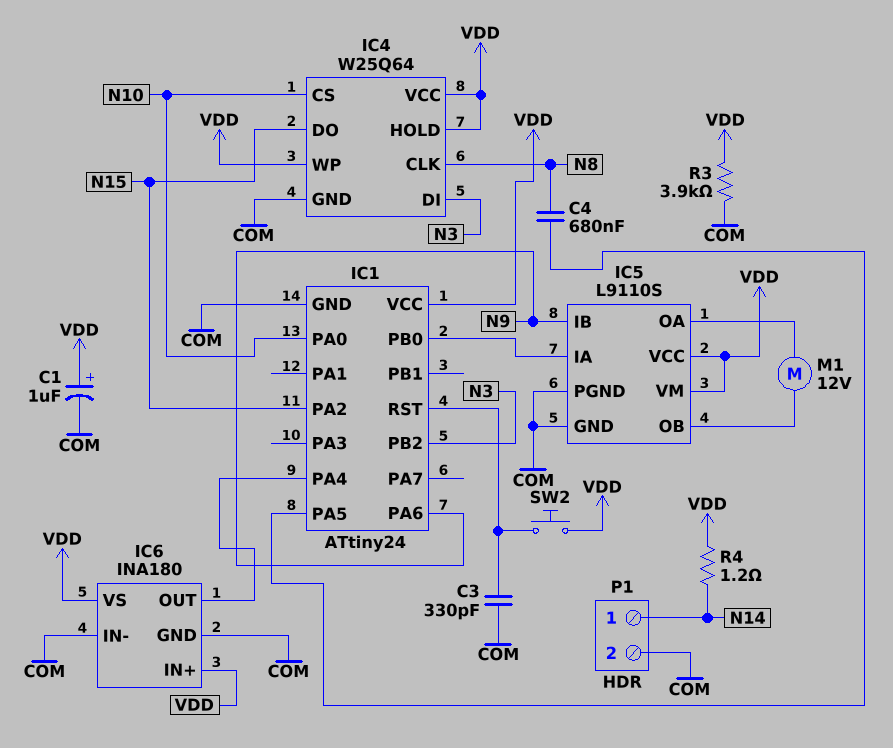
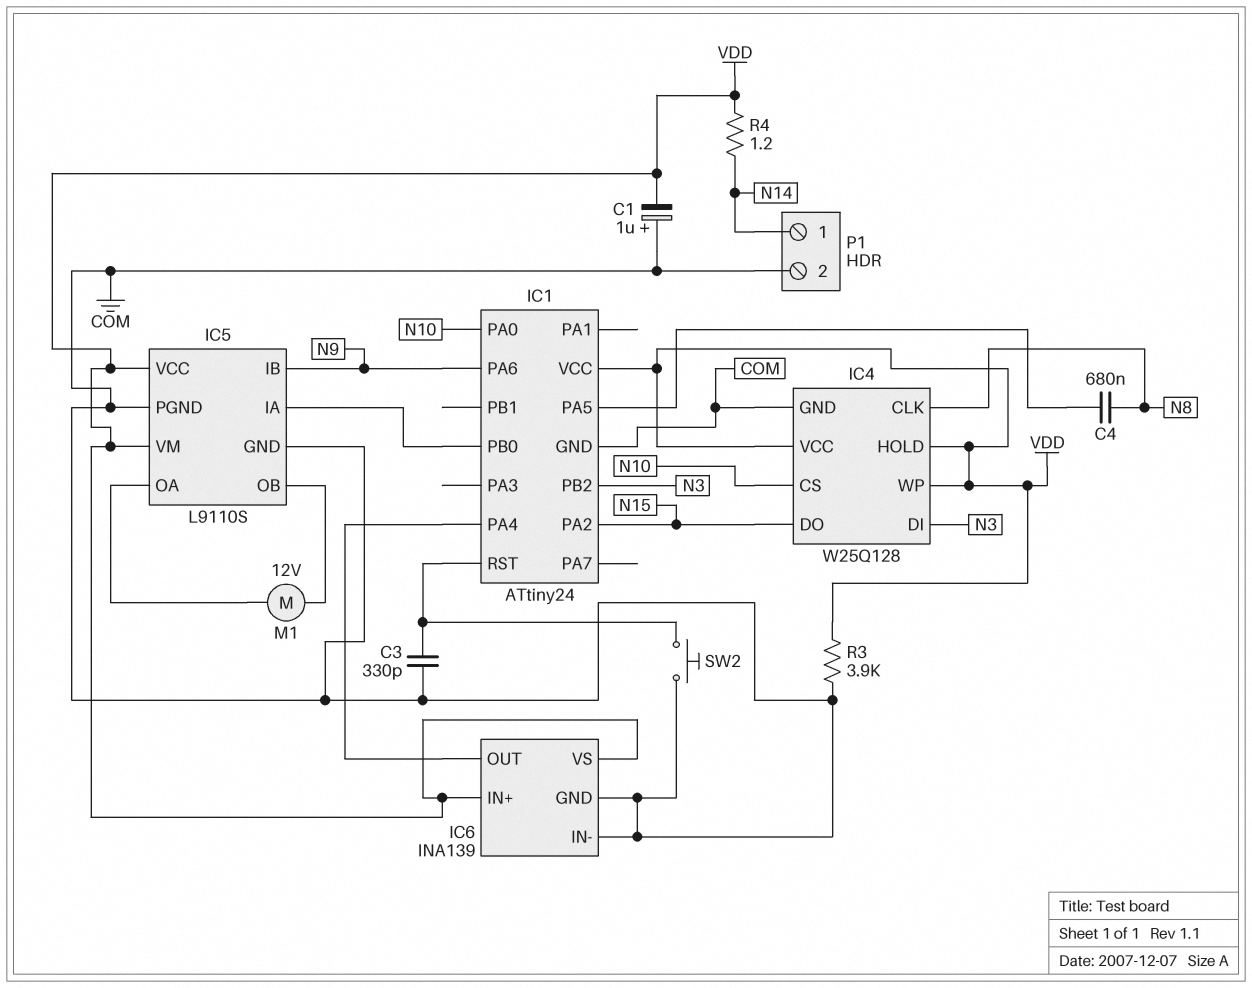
C1: 1uF (plus VDD, minus COM) -> 1uF (plus COM, minus VDD)
IC4: W25Q64 -> W25Q128
IC6: INA180 -> INA139
SW2: button (IC1/RST, VDD) -> button (COM, IC1/RST)

